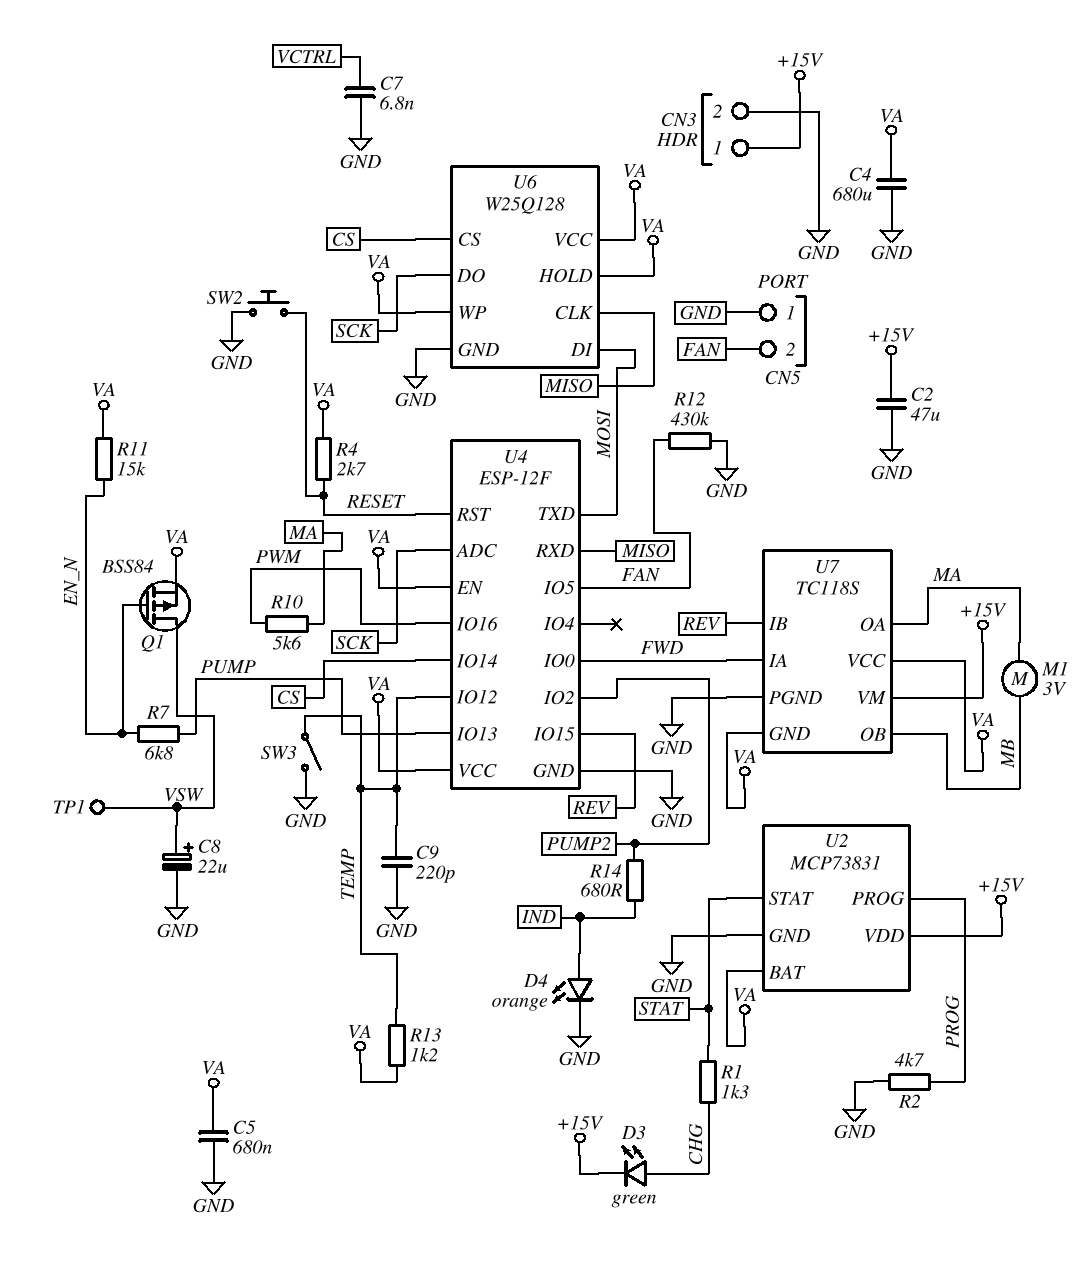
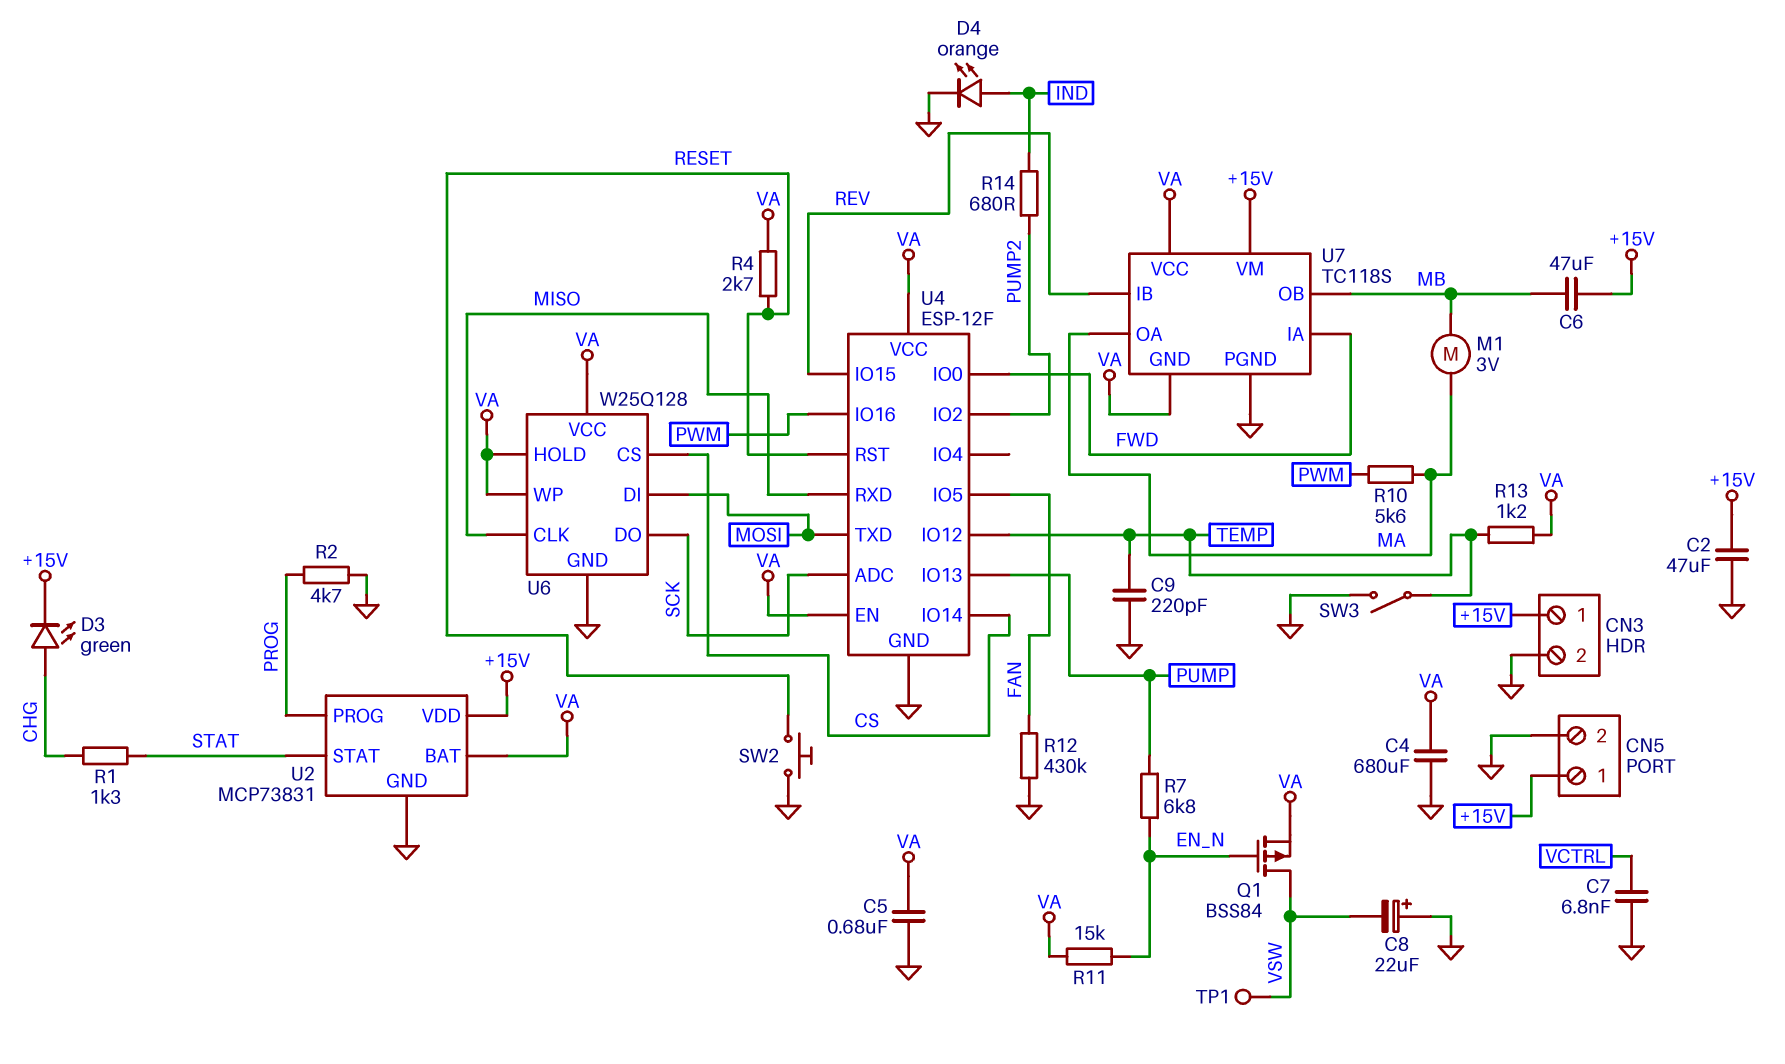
C6: none -> 47uF (+15V, MB)
C8: 22uF (plus VSW, minus GND) -> 22uF (plus GND, minus VSW)
CN5 pin 1: GND -> +15V
CN5 pin 2: FAN -> GND

